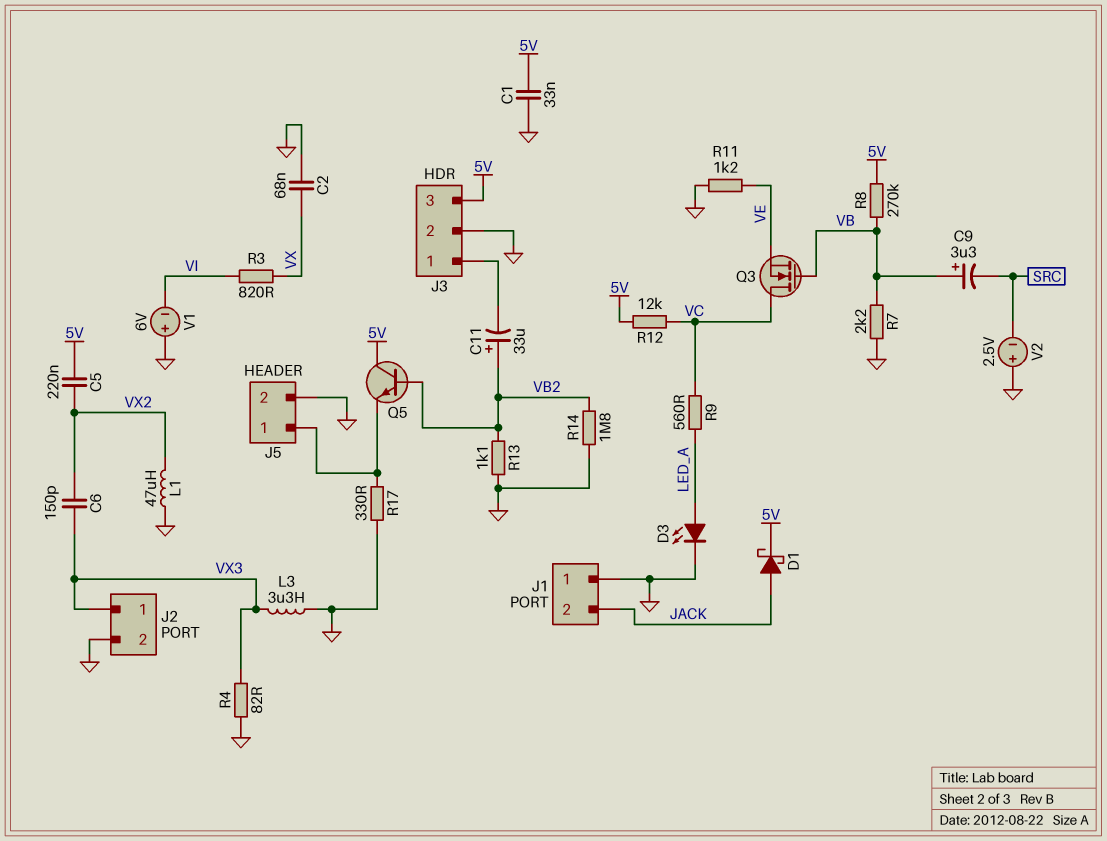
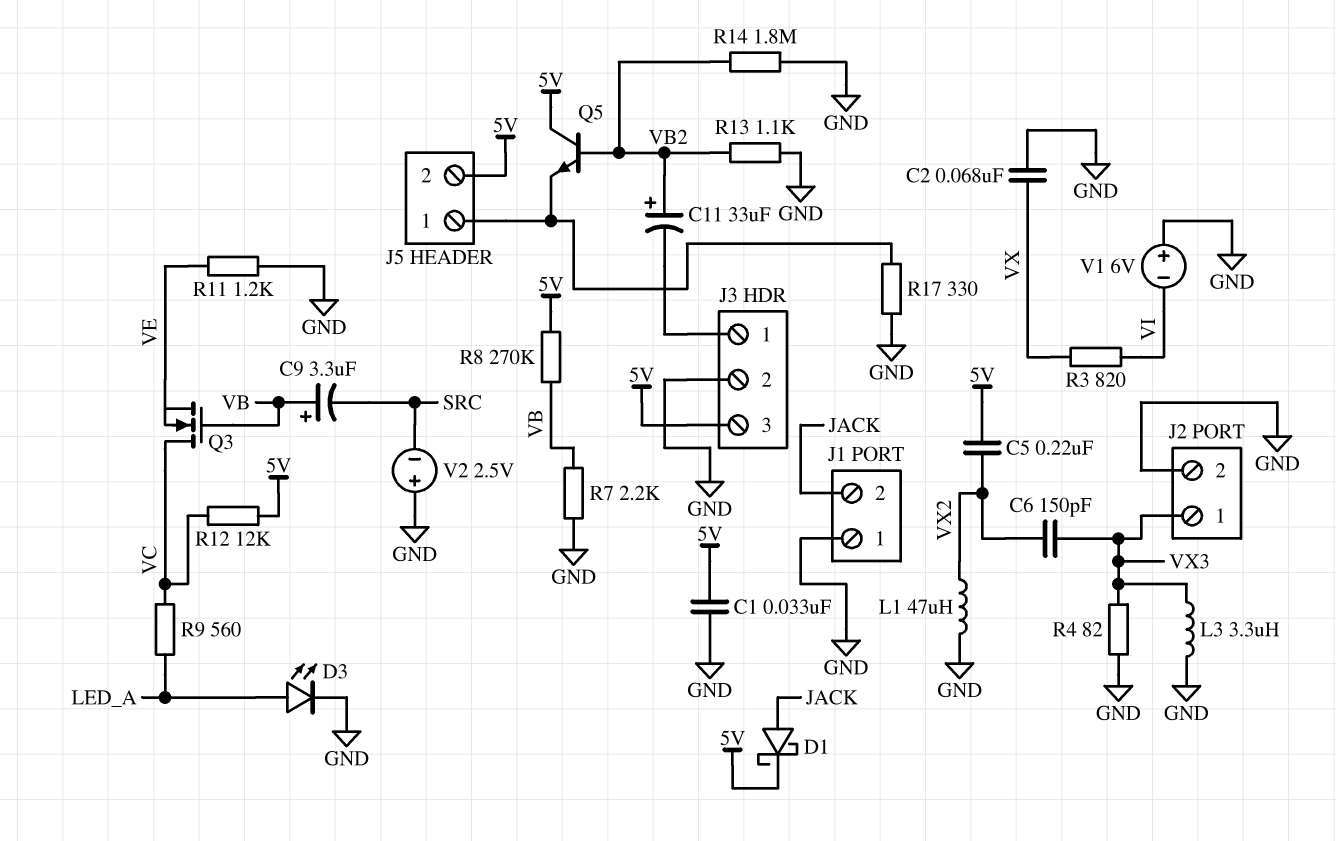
J5 pin 2: GND -> 5V

